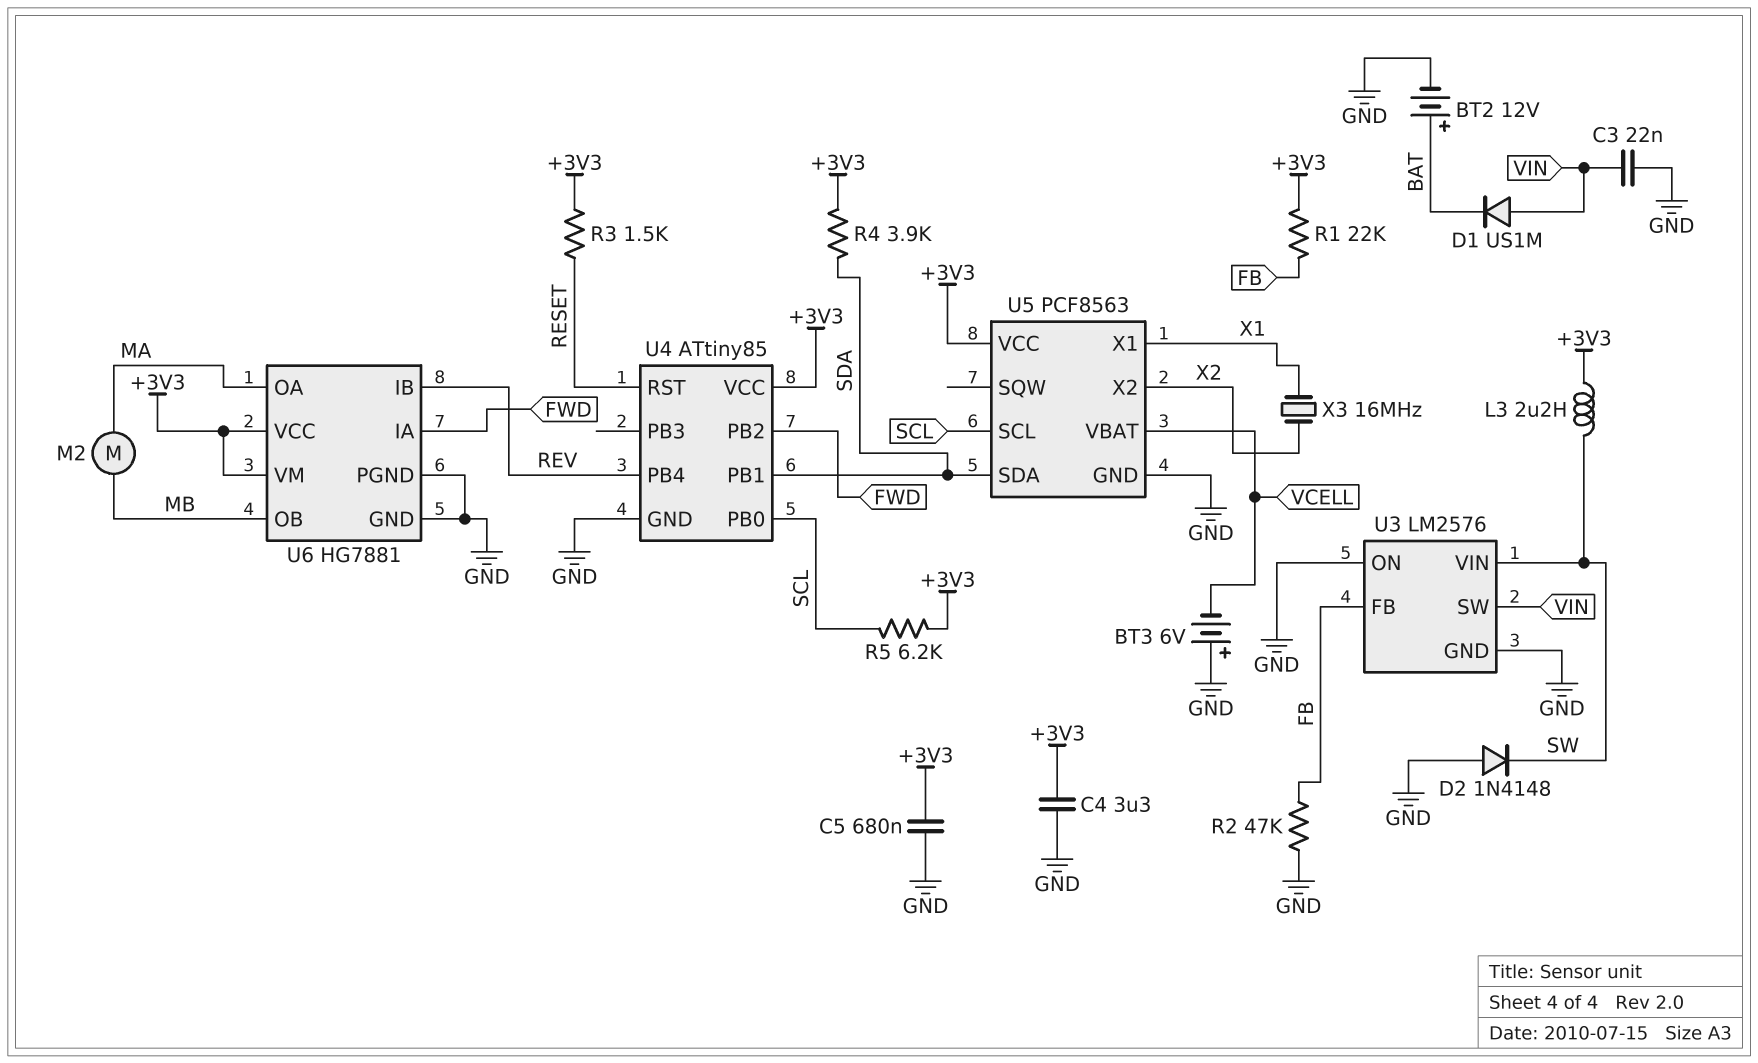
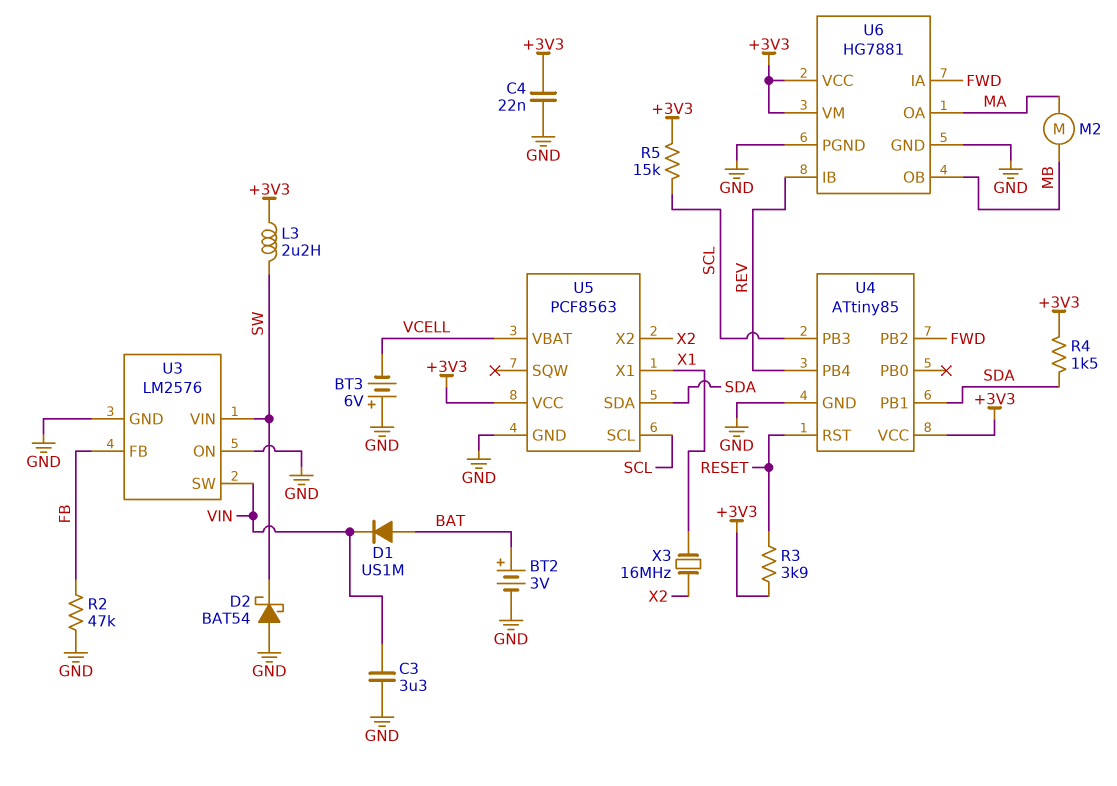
BT2: 12V (plus BAT, minus GND) -> 3V (plus BAT, minus GND)
C3: 22nF (GND, VIN) -> 3.3uF (GND, VIN)
C4: 3.3uF (+3V3, GND) -> 22nF (+3V3, GND)
C5: 680nF (+3V3, GND) -> none
D1: diode US1M (A VIN, K BAT) -> diode US1M (A BAT, K VIN)
D2: diode 1N4148 (A GND, K SW) -> schottky BAT54 (A GND, K SW)
R1: 22k (+3V3, FB) -> none
R3: 1.5k (+3V3, RESET) -> 3.9k (+3V3, RESET)
R4: 3.9k (+3V3, SDA) -> 1.5k (+3V3, SDA)
R5: 6.2k (+3V3, SCL) -> 15k (+3V3, SCL)
U4 pin PB0: SCL -> none
U4 pin PB3: none -> SCL

